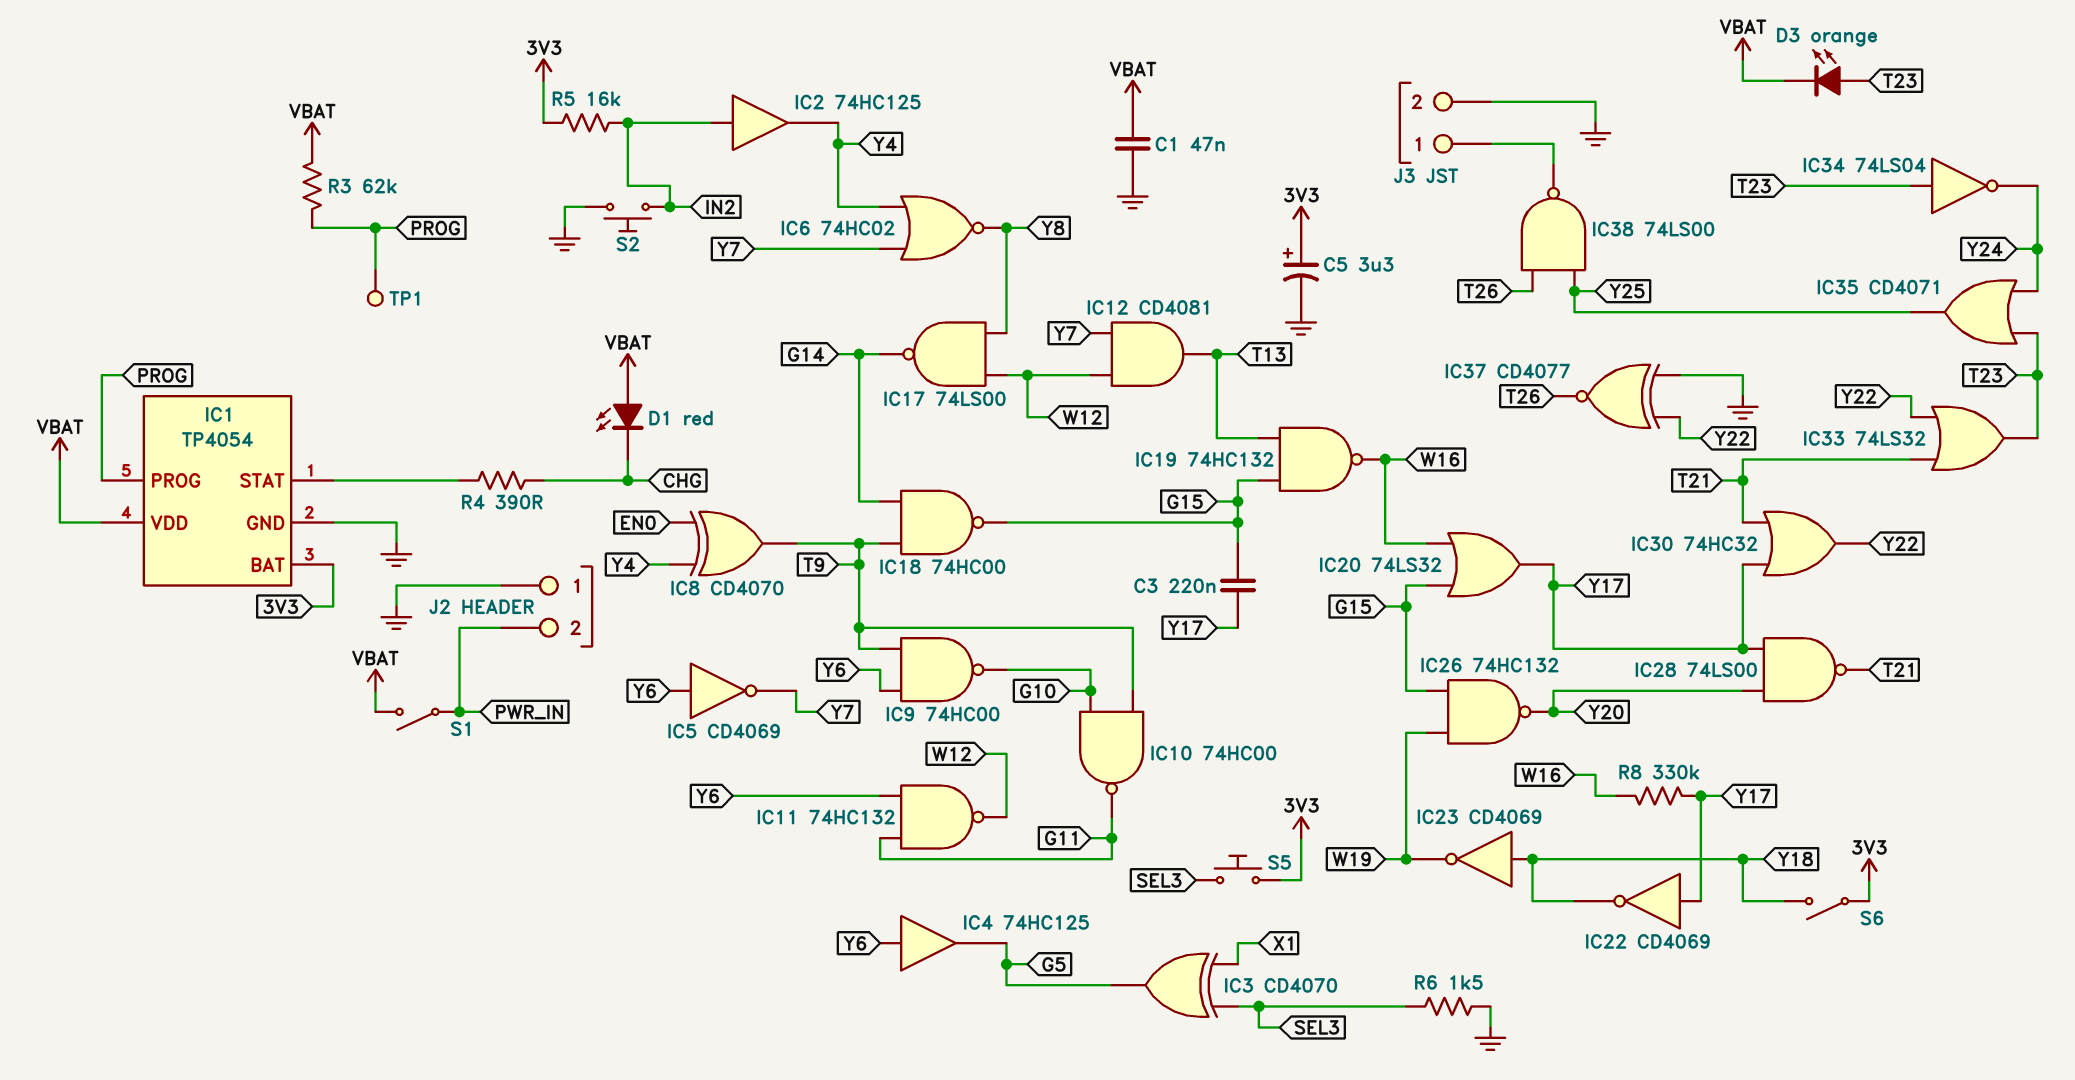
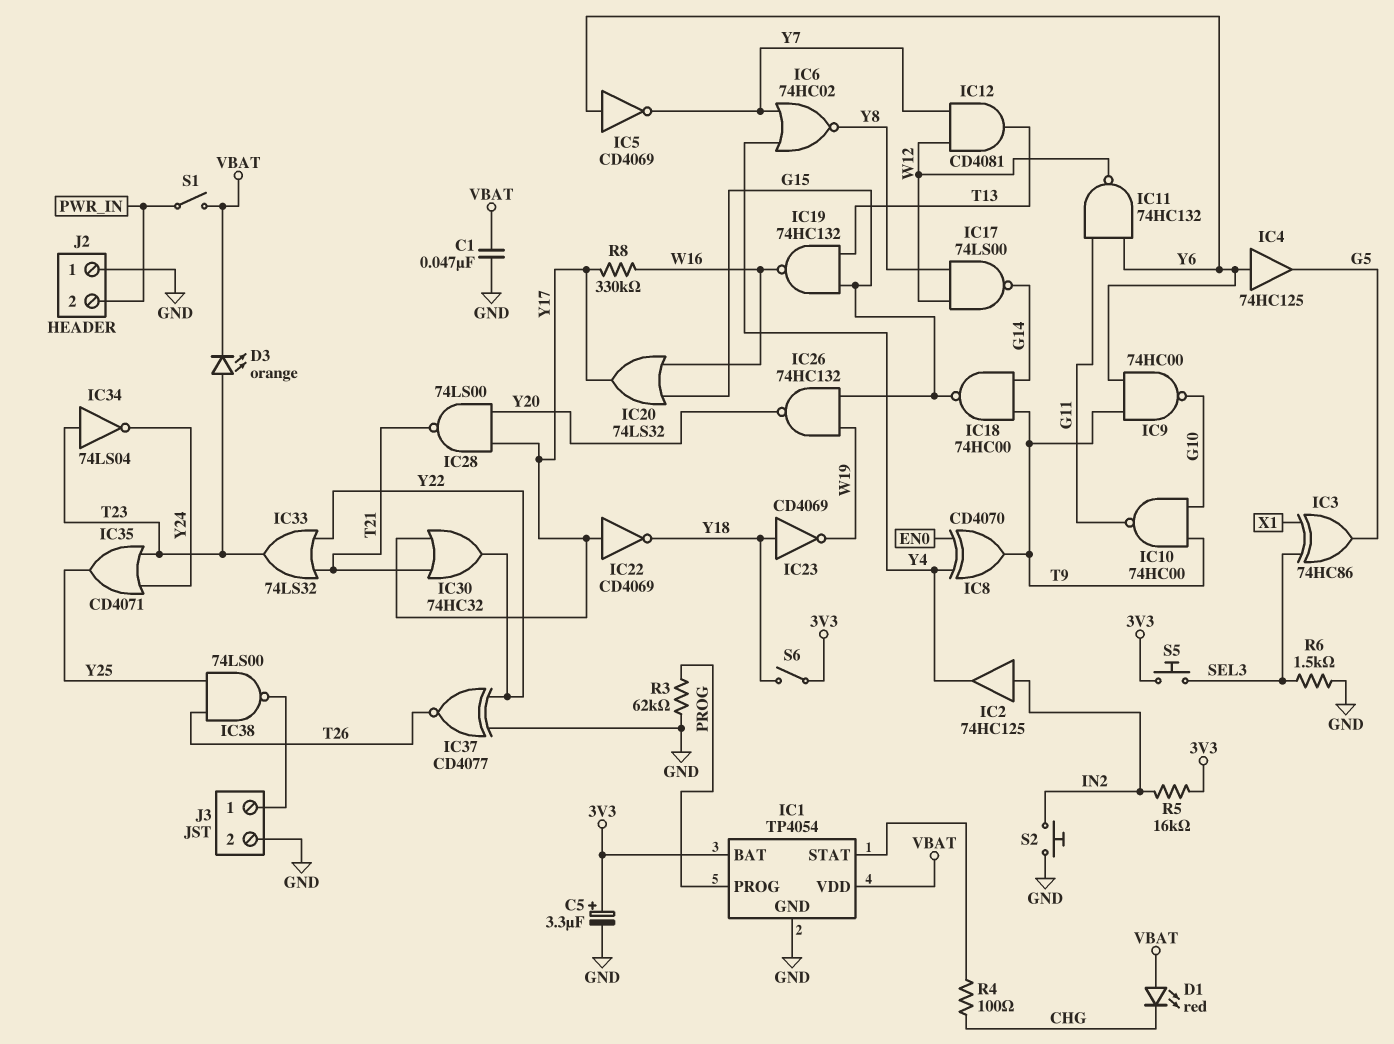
C3: 220nF (G15, Y17) -> none
IC3: XOR CD4070 (in SEL3, in X1, out G5) -> XOR 74HC86 (in SEL3, in X1, out G5)
R3: 62k (PROG, VBAT) -> 62k (GND, PROG)
R4: 390 (CHG, IC1/STAT) -> 100 (CHG, IC1/STAT)
TP1: test point (PROG) -> none

